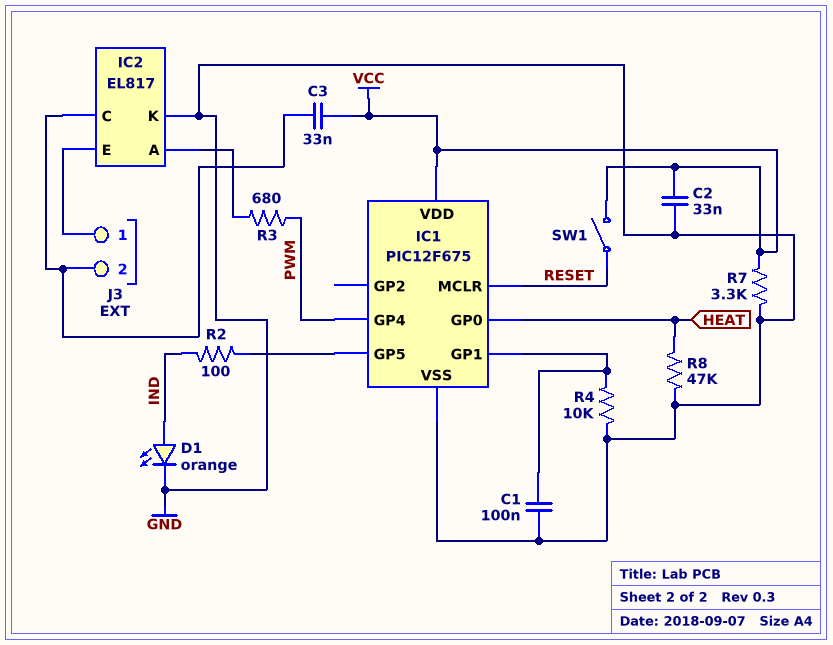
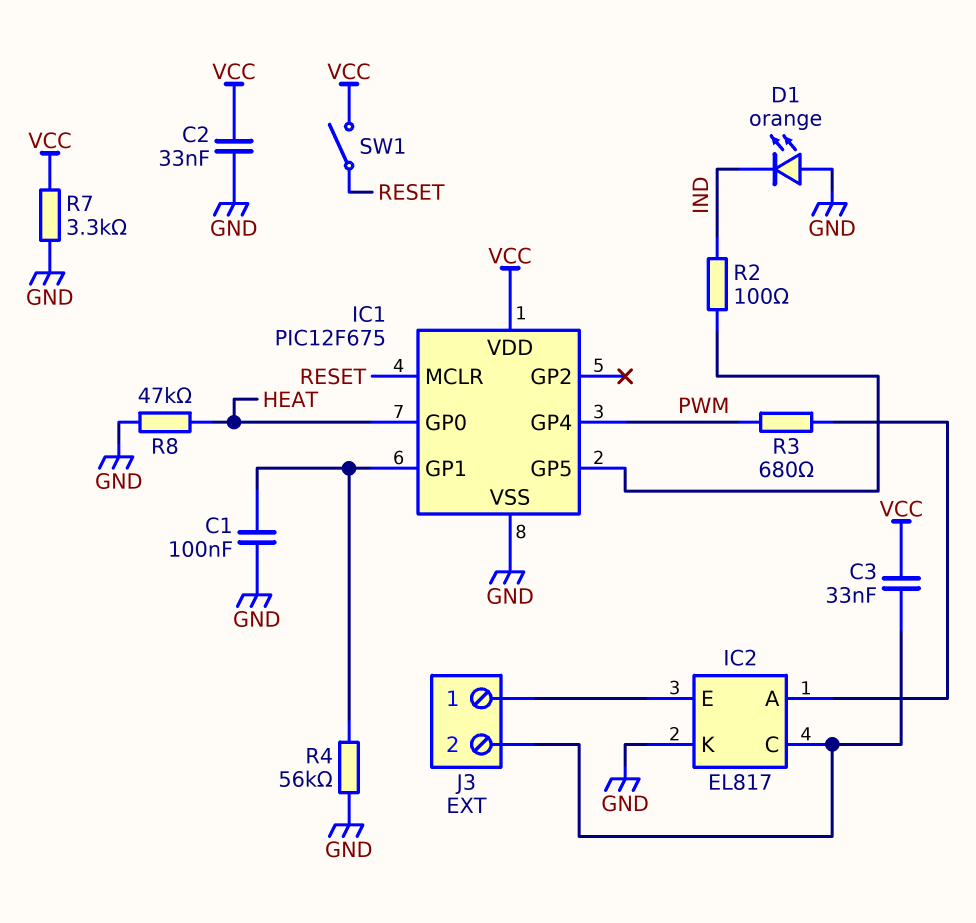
D1: LED orange (A IND, K GND) -> LED orange (A GND, K IND)
R4: 10k (GND, IC1/GP1) -> 56k (GND, IC1/GP1)

